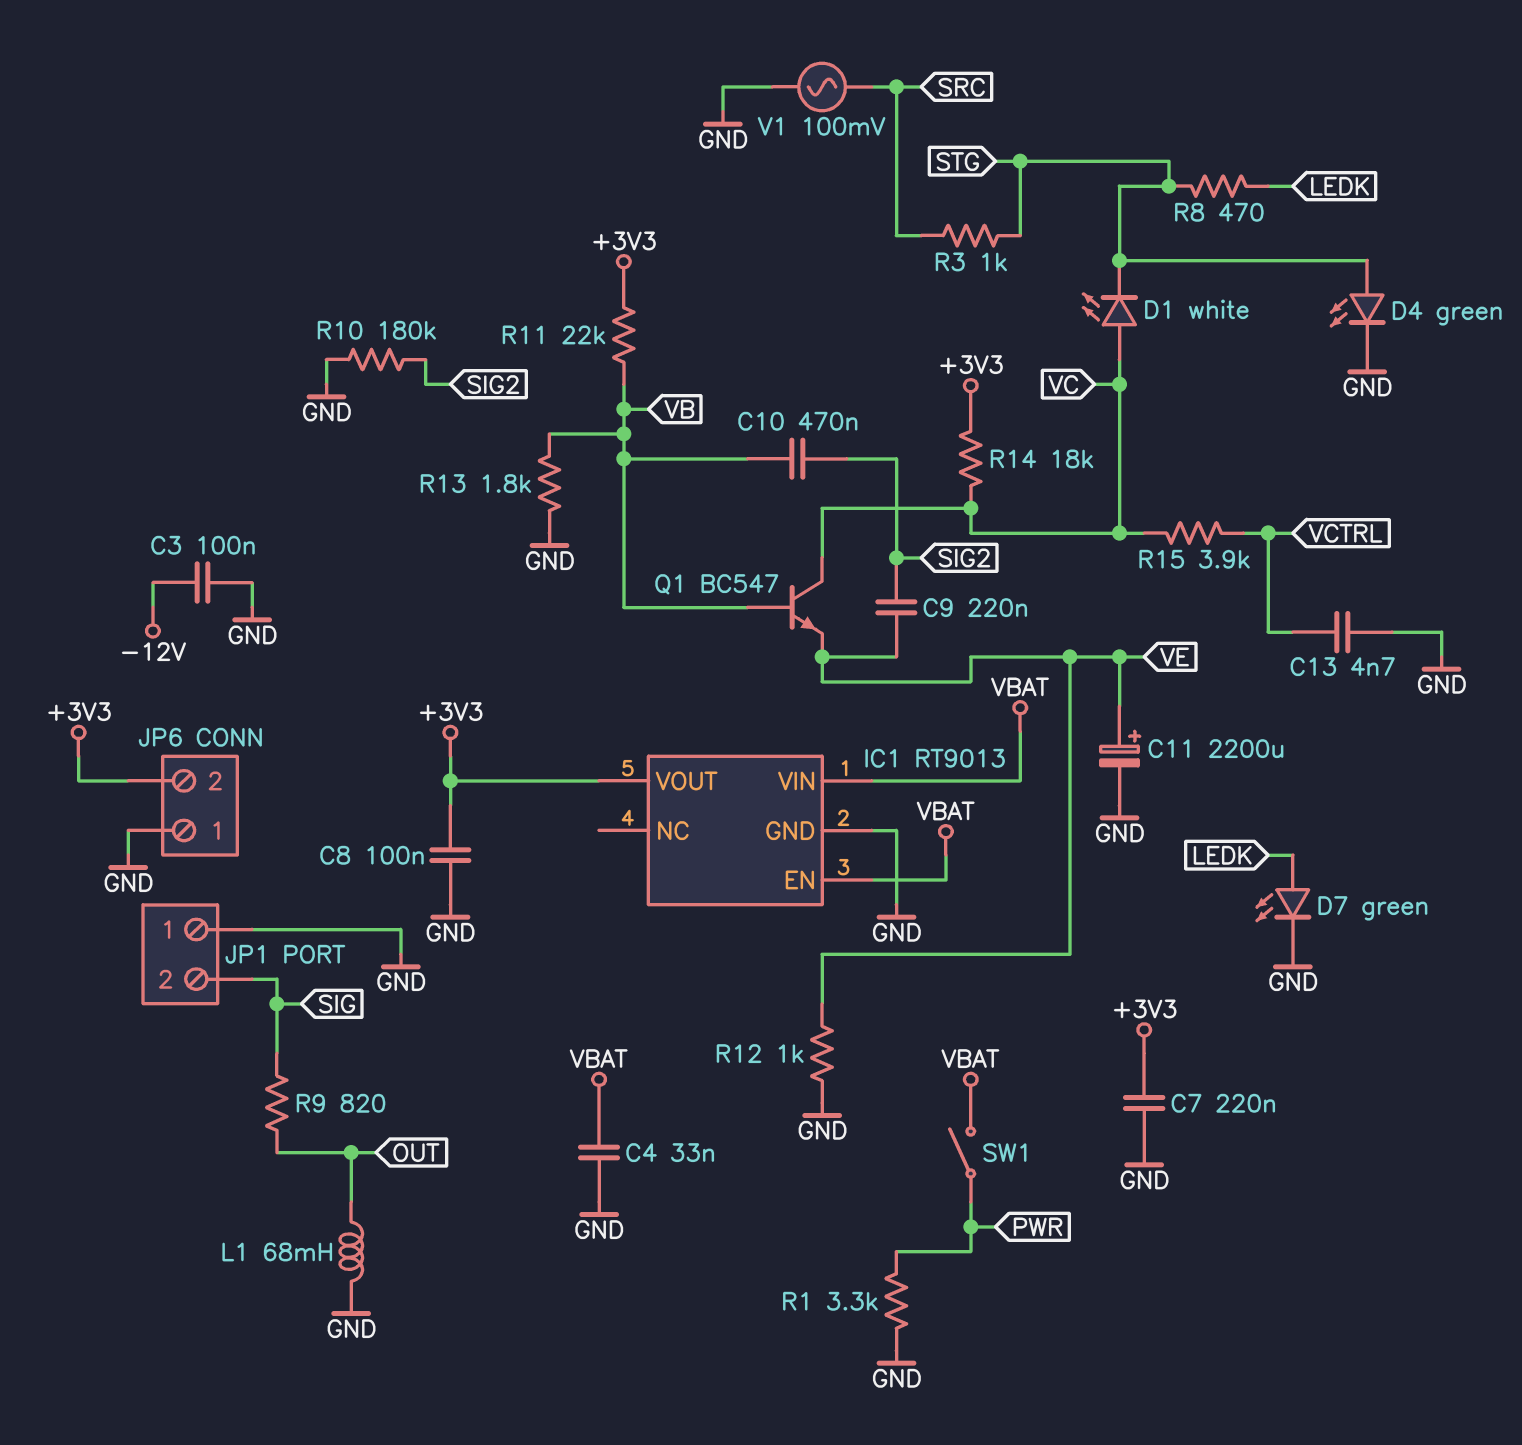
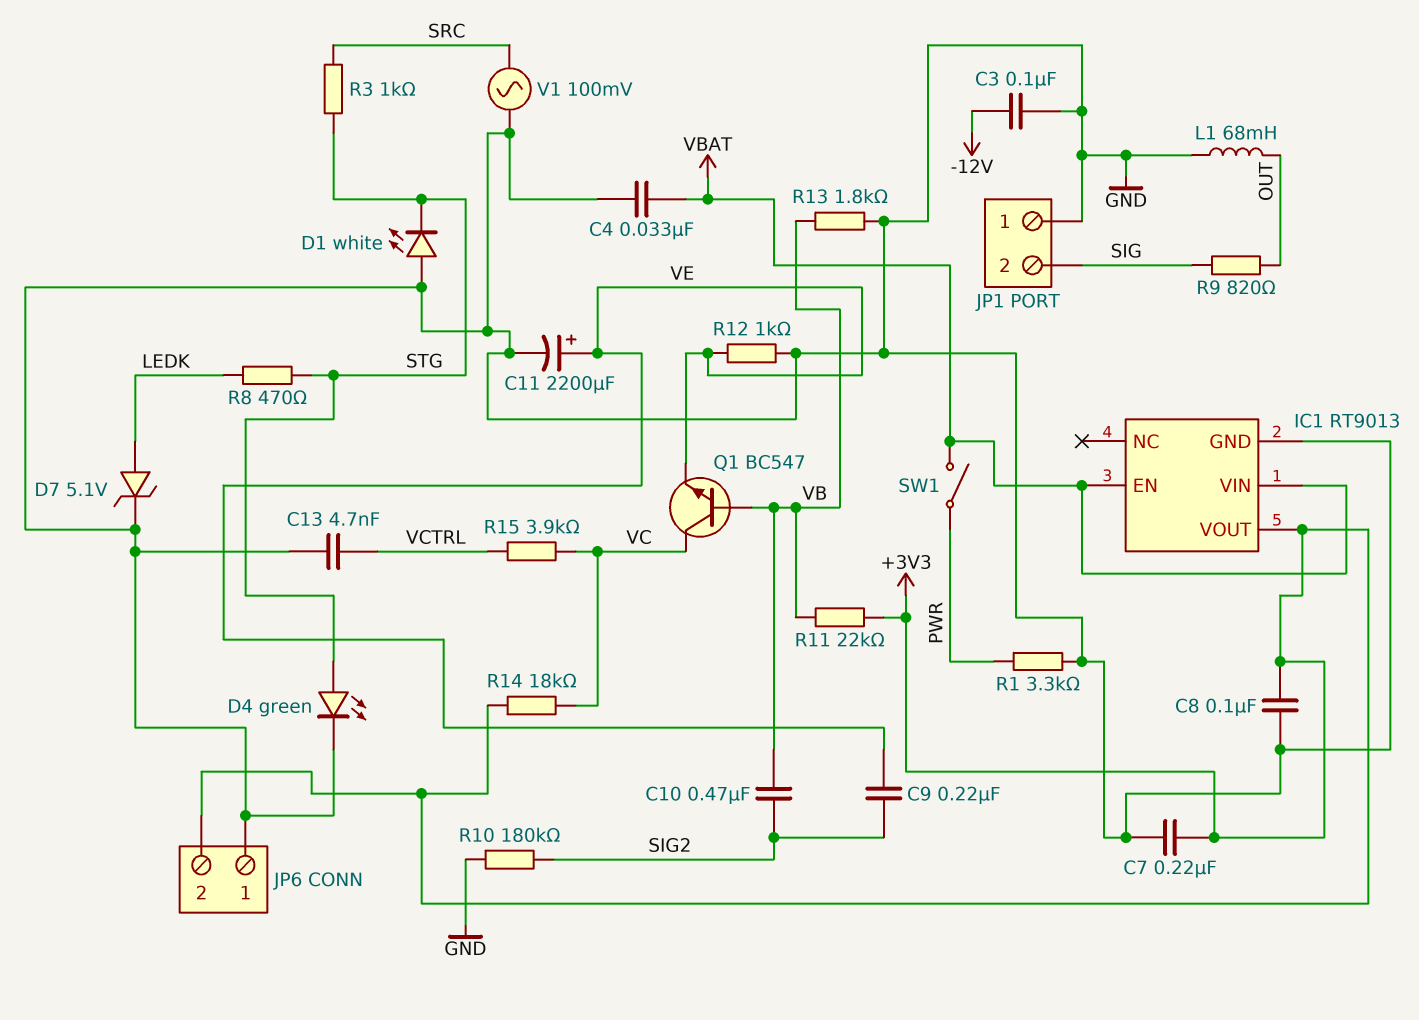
D1: LED white (A VC, K STG) -> LED white (A GND, K STG)
D7: LED green (A LEDK, K GND) -> zener 5.1V (A LEDK, K GND)

